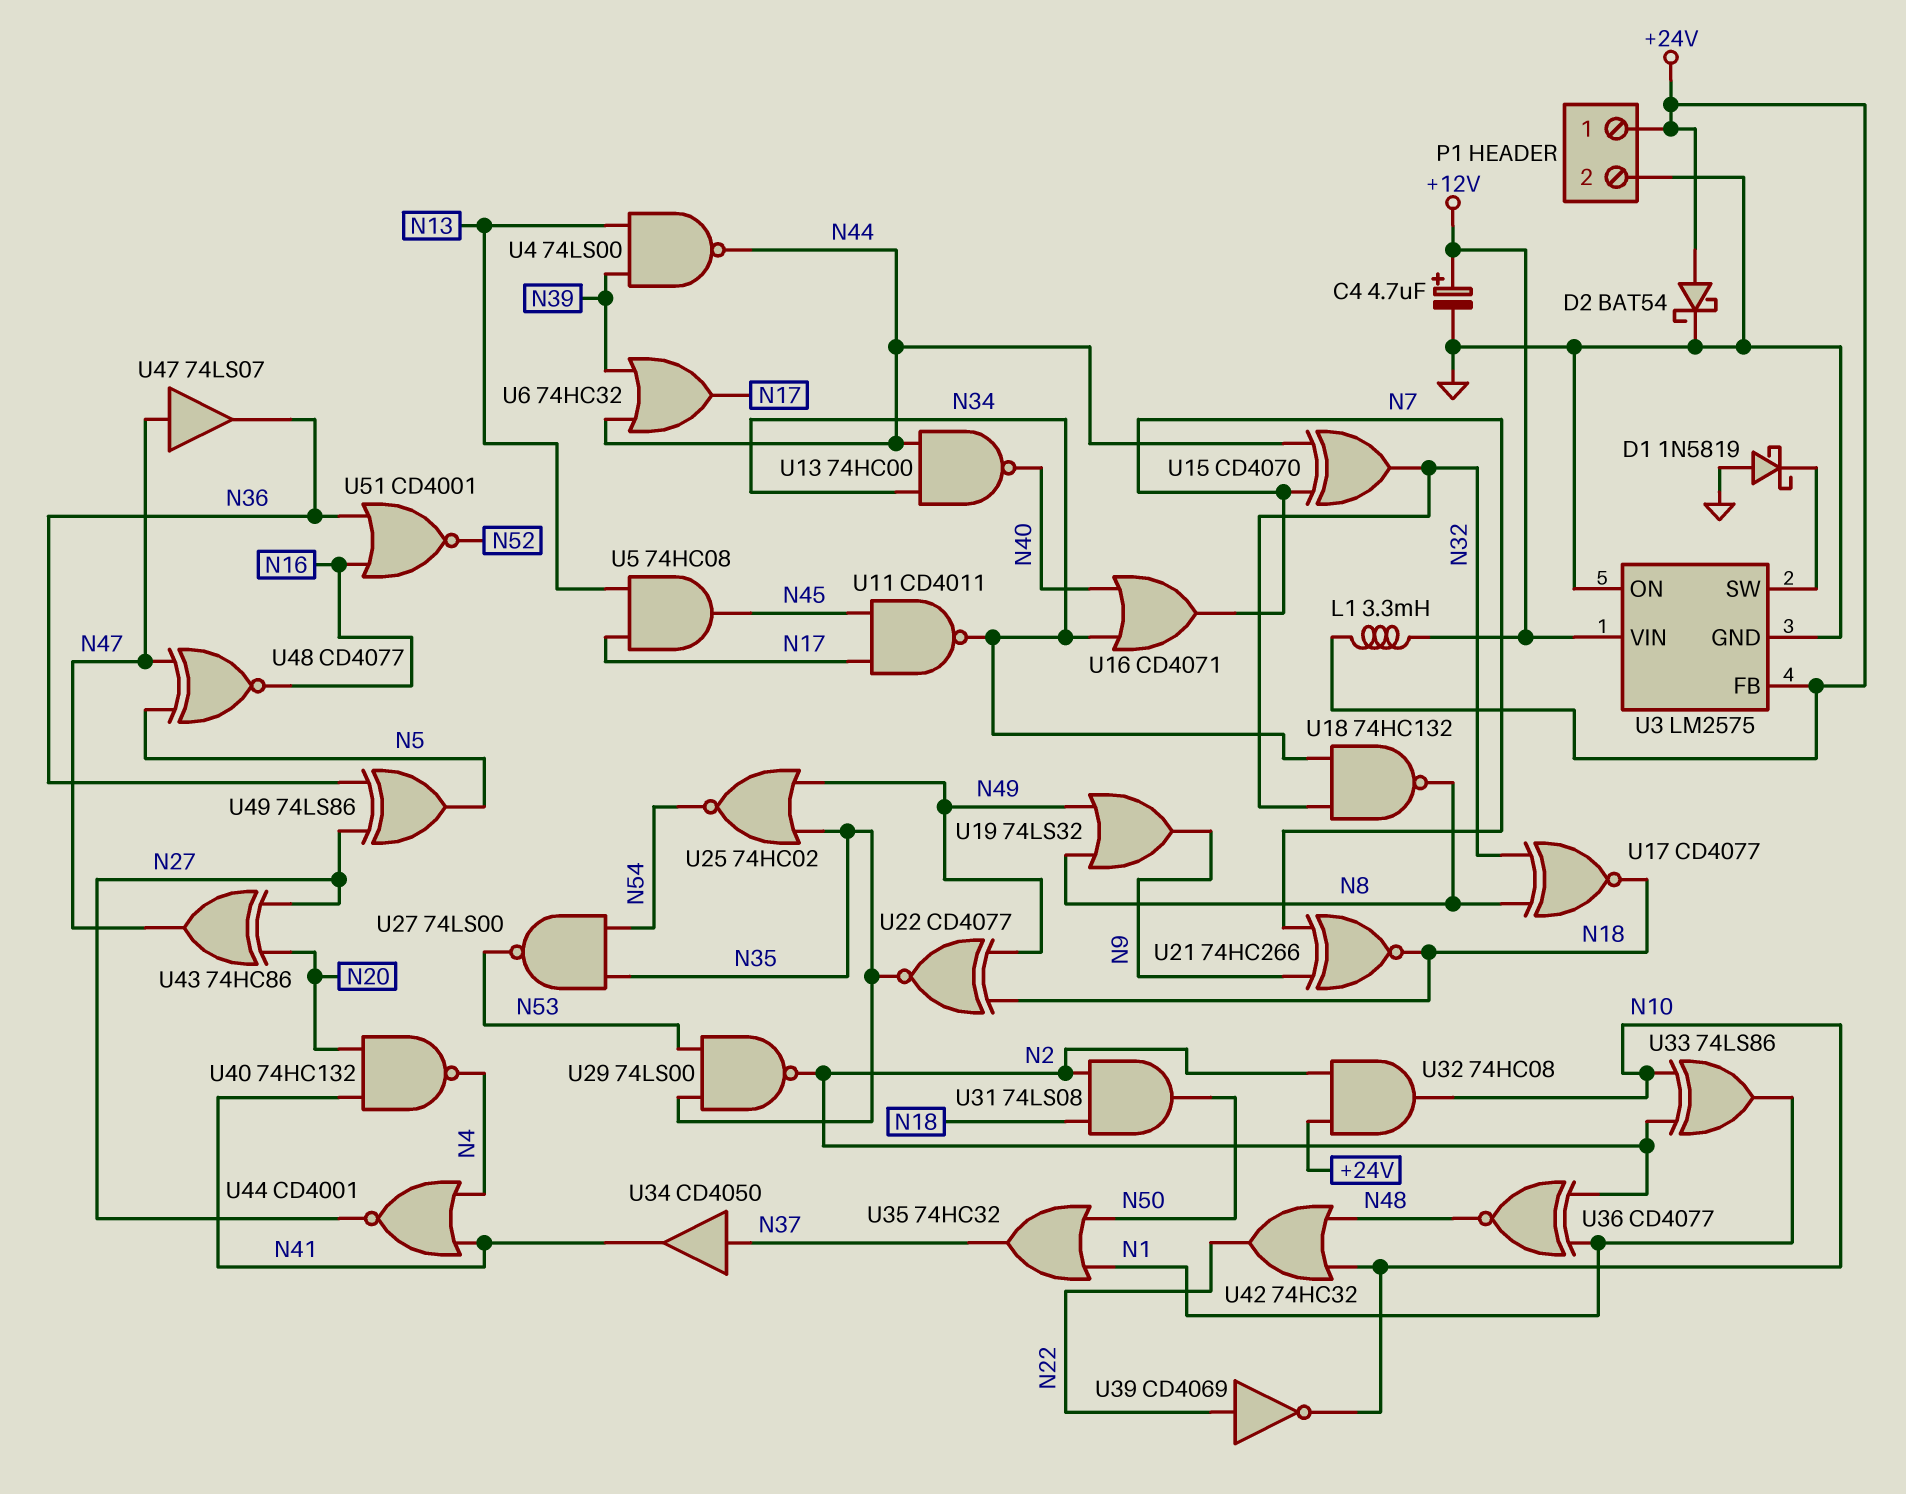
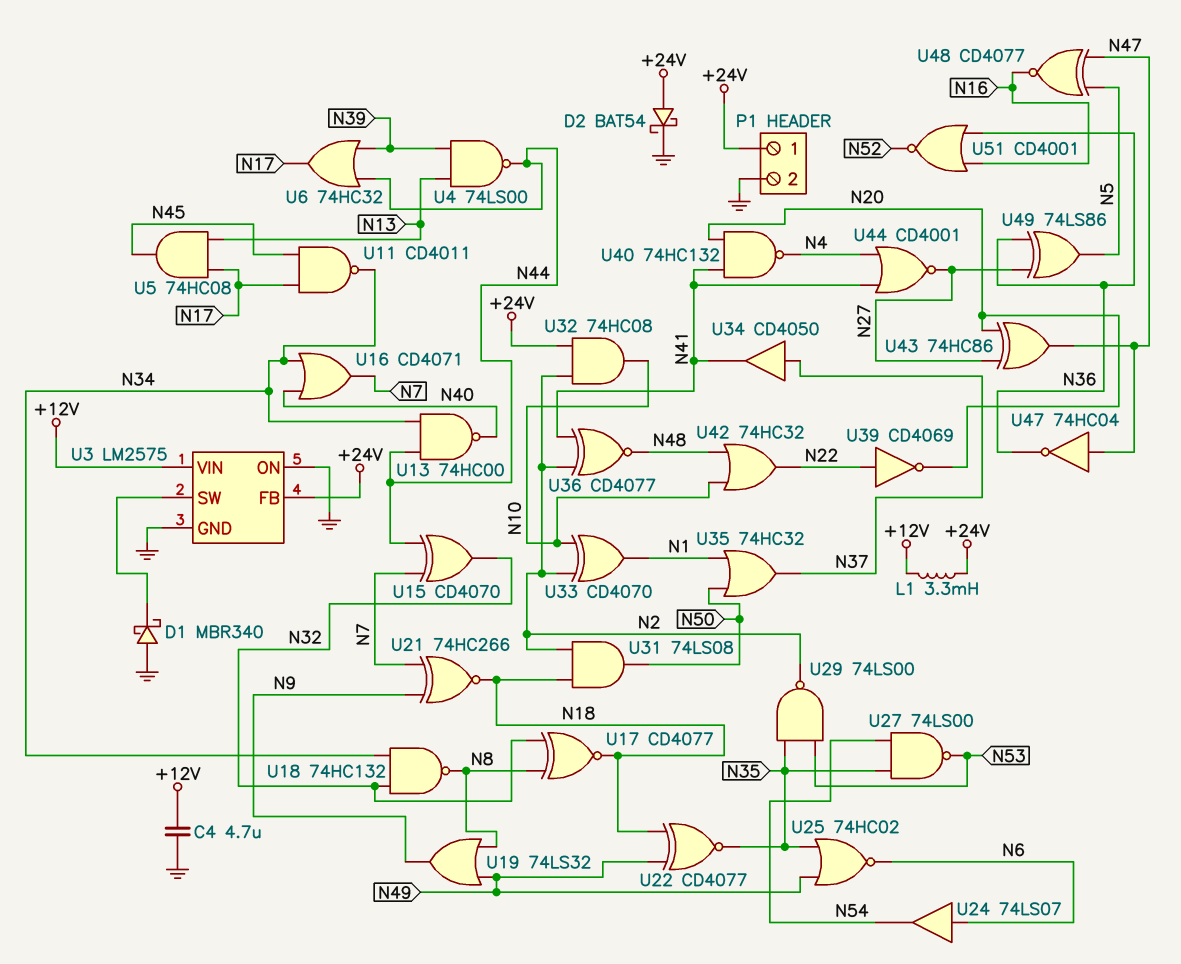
C4: 4.7uF (plus +12V, minus GND) -> 4.7uF (+12V, GND)
D1: schottky 1N5819 (A GND, K U3/SW) -> schottky MBR340 (A GND, K U3/SW)
U24: none -> buffer 74LS07 (in N6, out N54)
U25: NOR 74HC02 (in N35, in N49, out N54) -> NOR 74HC02 (in N35, in N49, out N6)
U33: XOR 74LS86 (in N2, in N10, out N1) -> XOR CD4070 (in N2, in N10, out N1)
U36: XNOR CD4077 (in N1, in N2, out N48) -> XNOR CD4077 (in N2, in N41, out N48)
U39: NOT CD4069 (in N22, out N10) -> NOT CD4069 (in N22, out N20)
U47: buffer 74LS07 (in N47, out N36) -> NOT 74HC04 (in N47, out N36)

